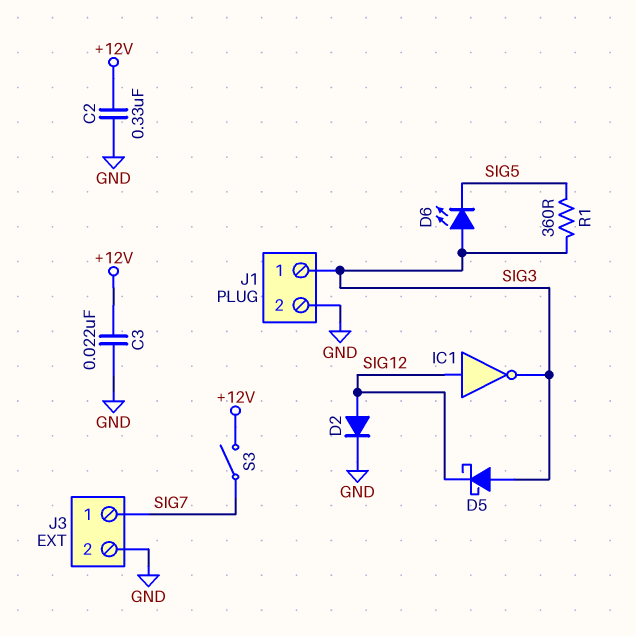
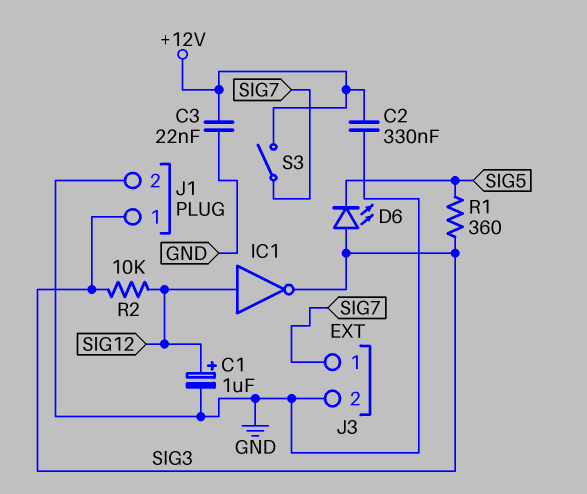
C1: none -> 1uF (plus SIG12, minus GND)
D2: diode (A SIG12, K GND) -> none
D5: schottky (A SIG3, K SIG12) -> none
R2: none -> 10k (SIG3, SIG12)

